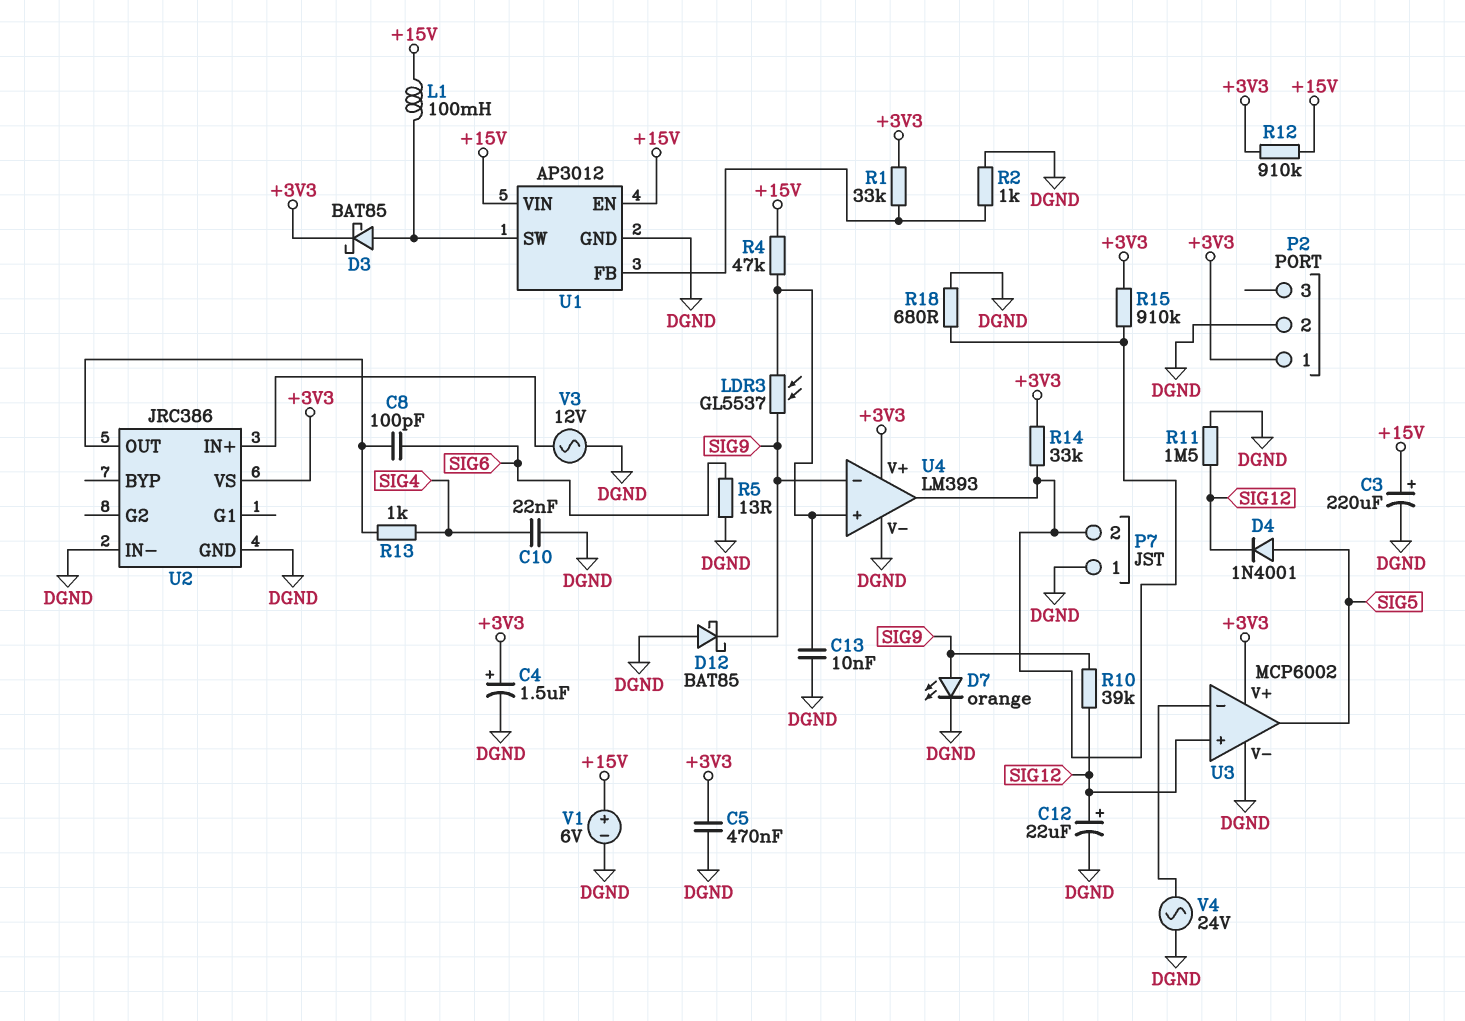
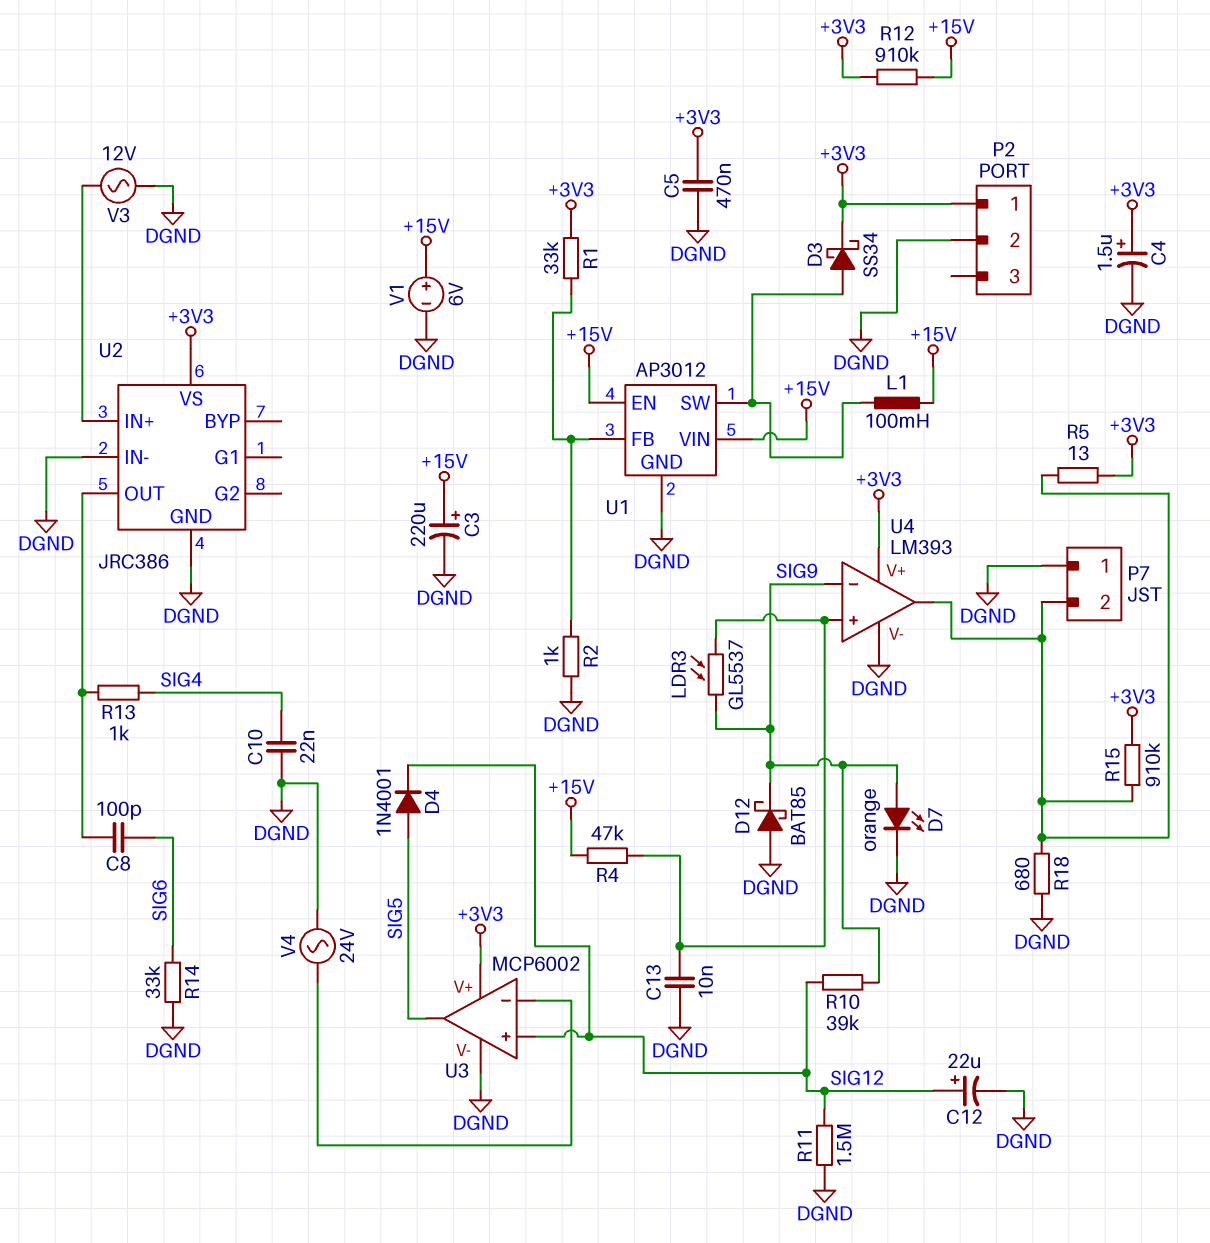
D3: schottky BAT85 (A U1/SW, K +3V3) -> schottky SS34 (A U1/SW, K +3V3)
R5: 13 (DGND, SIG6) -> 13 (+3V3, P7/2)
R14: 33k (+3V3, P7/2) -> 33k (DGND, SIG6)

